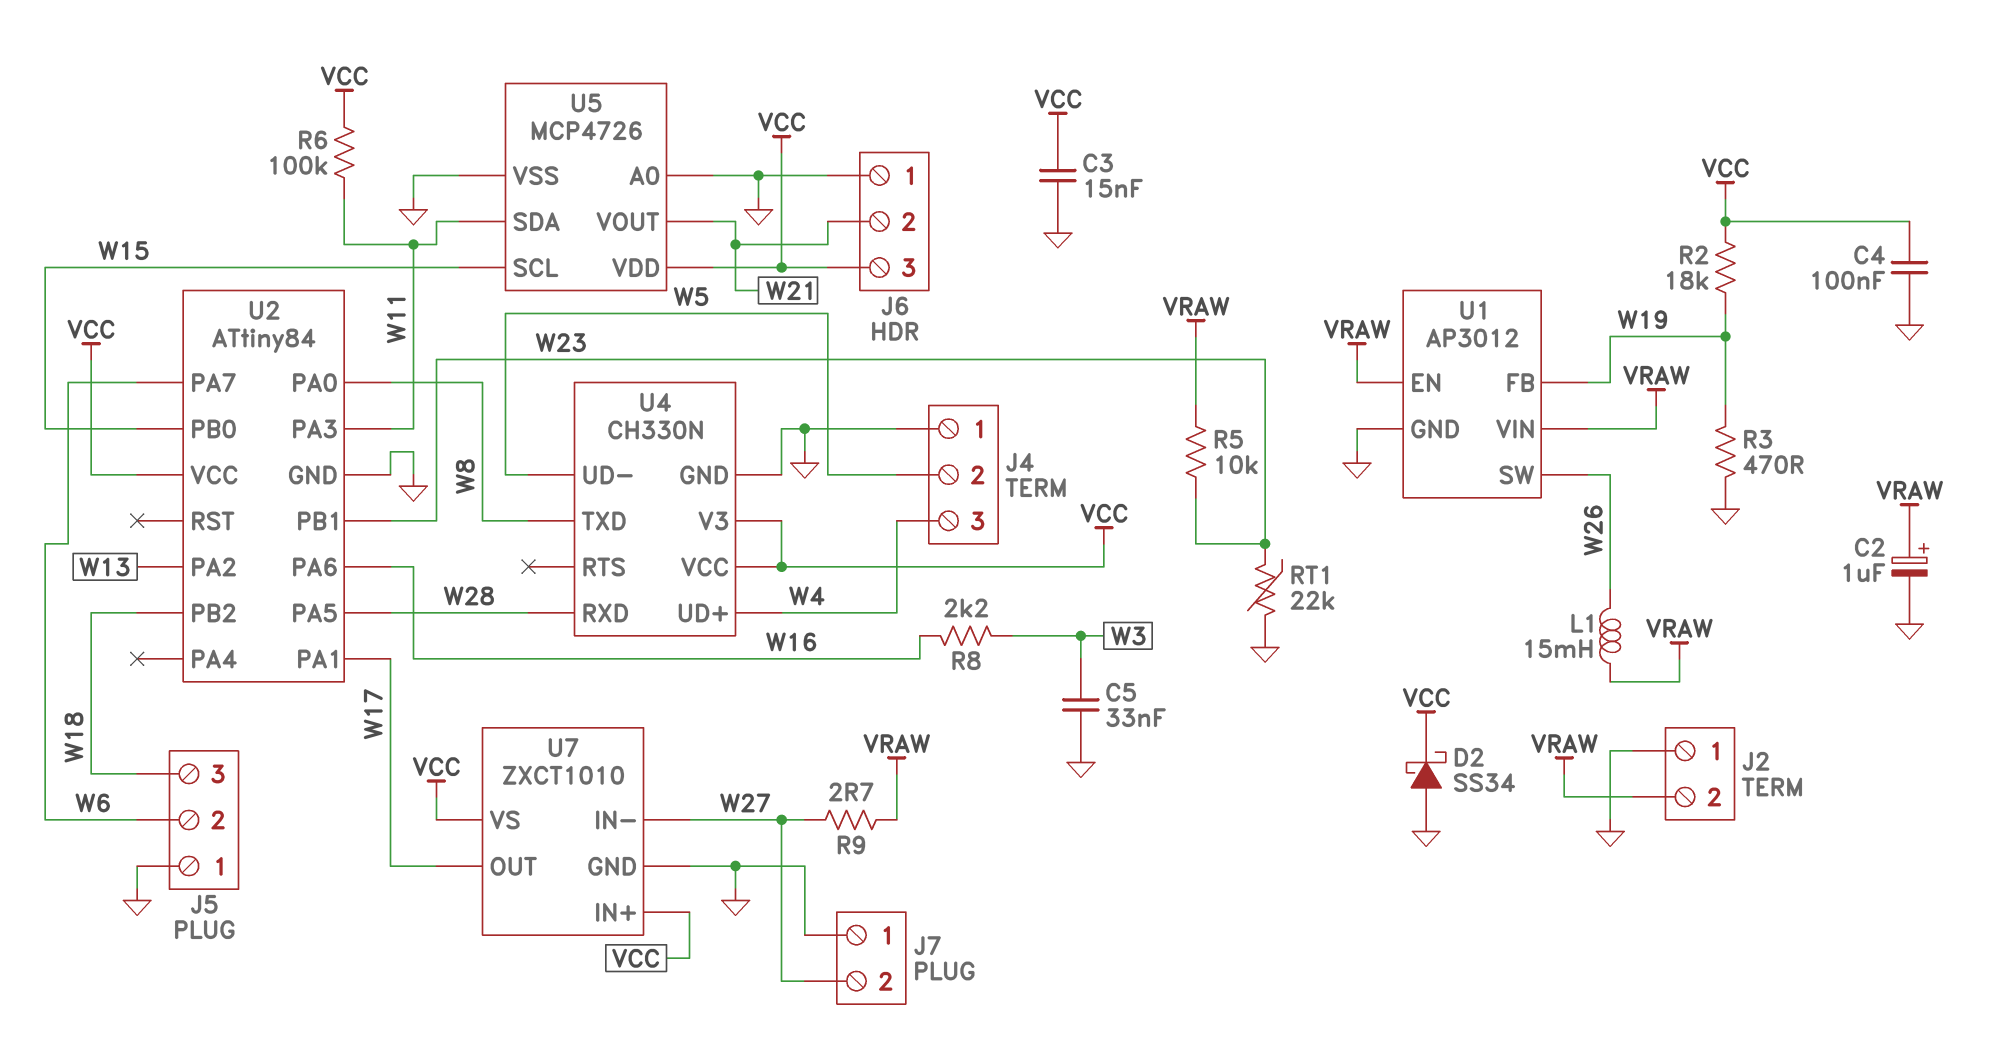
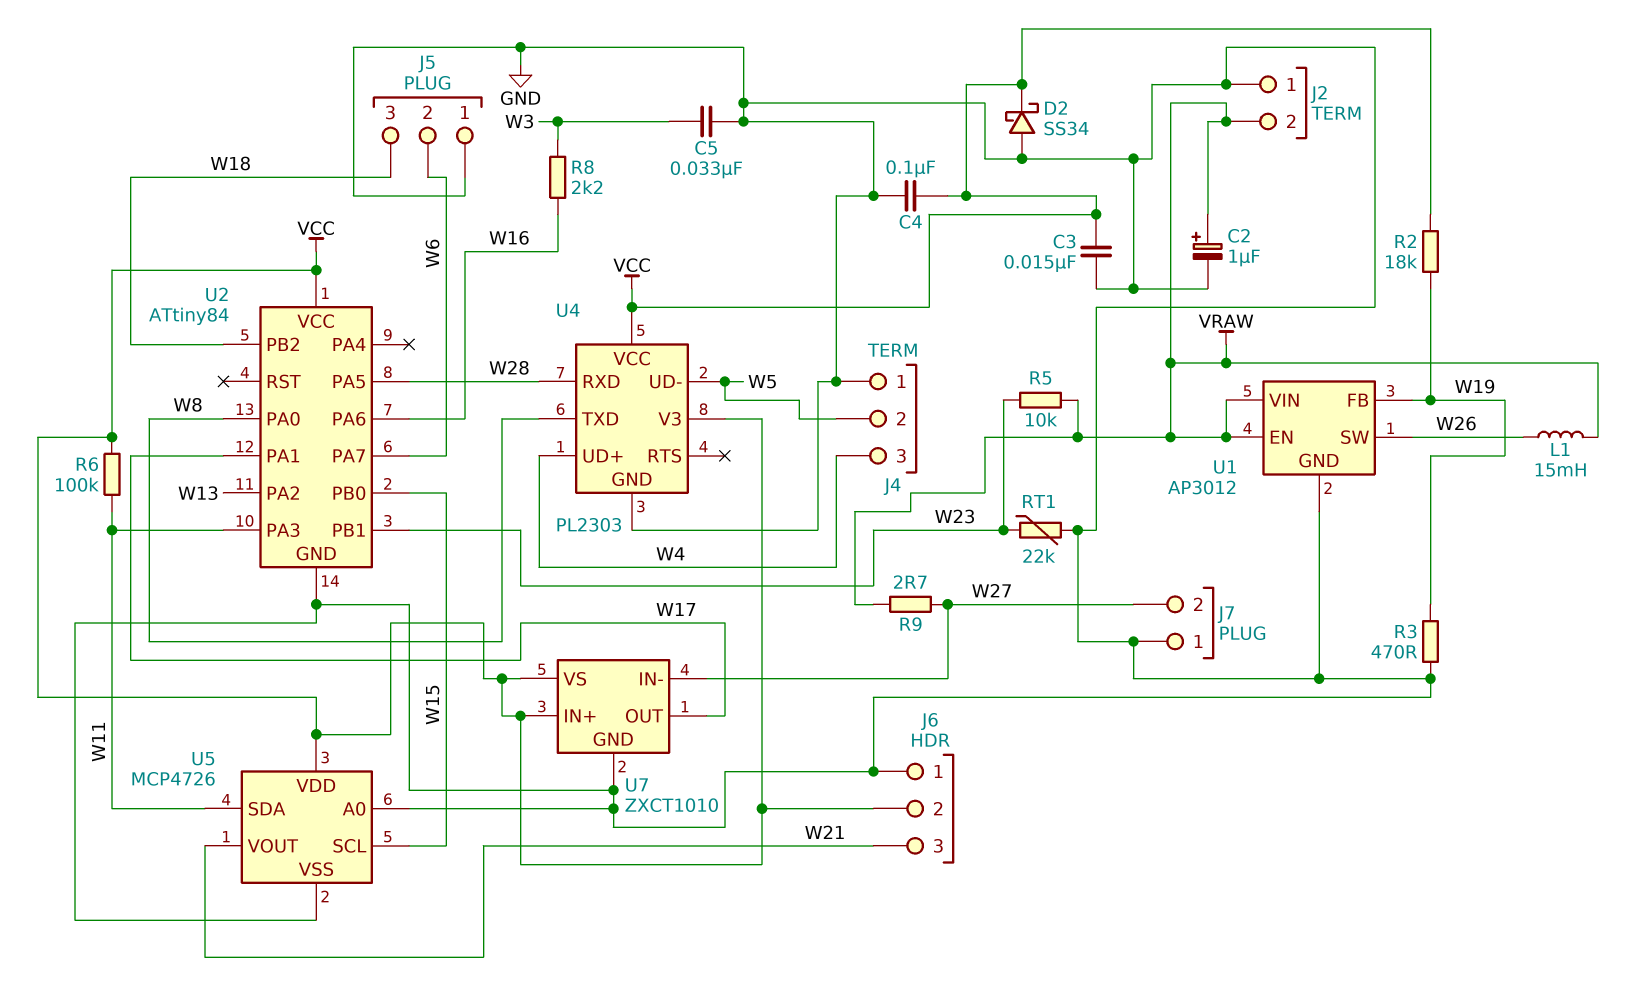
J6 pin 2: W21 -> VCC
J6 pin 3: VCC -> W21
U4: CH330N -> PL2303

